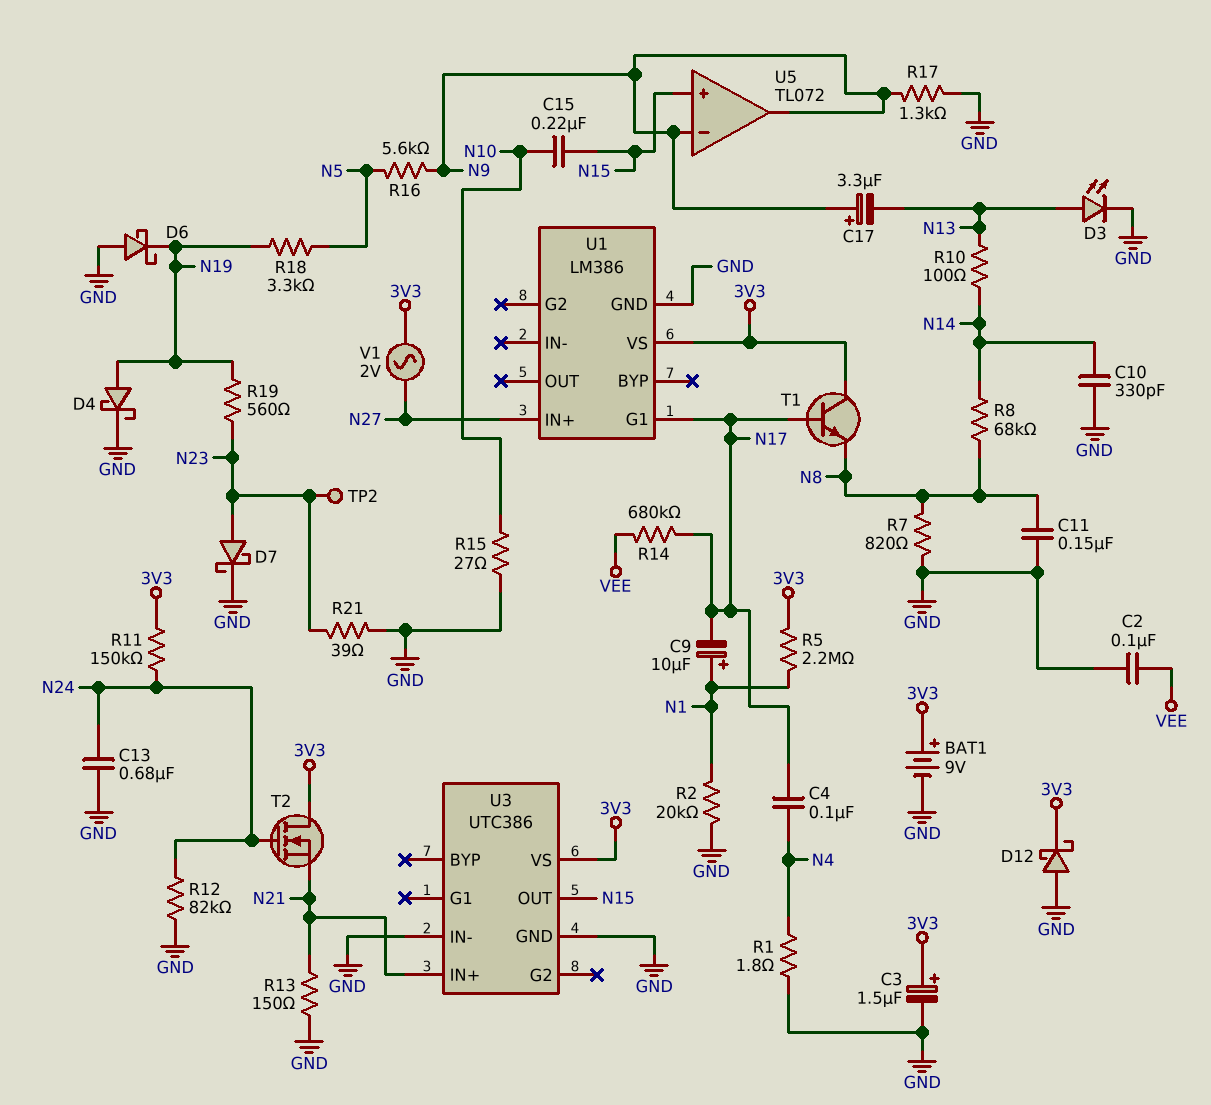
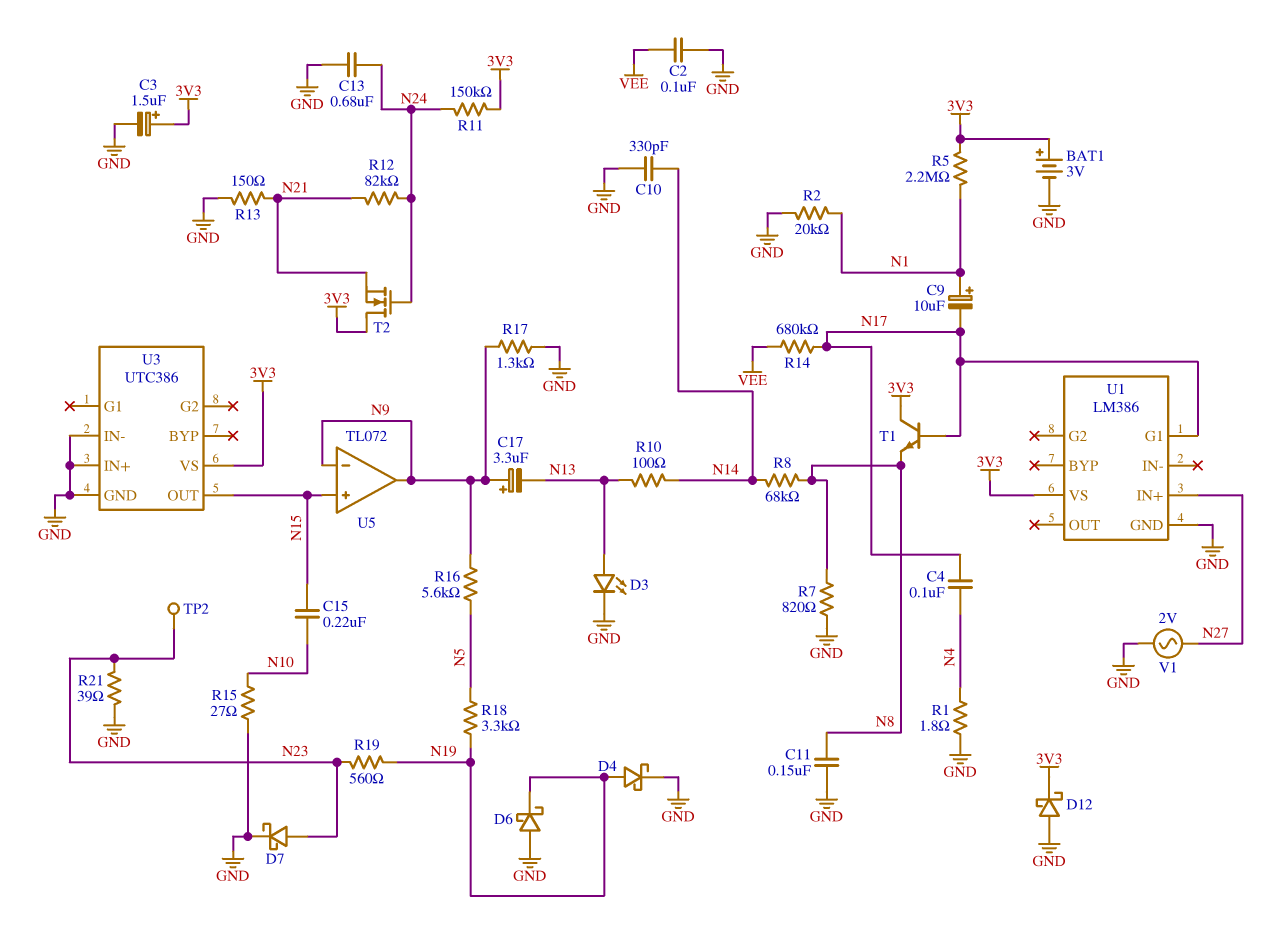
BAT1: 9V (plus 3V3, minus GND) -> 3V (plus 3V3, minus GND)
R12: 82k (GND, N24) -> 82k (N21, N24)
U3 pin IN+: N21 -> GND
V1: AC 2V (3V3, N27) -> AC 2V (GND, N27)

